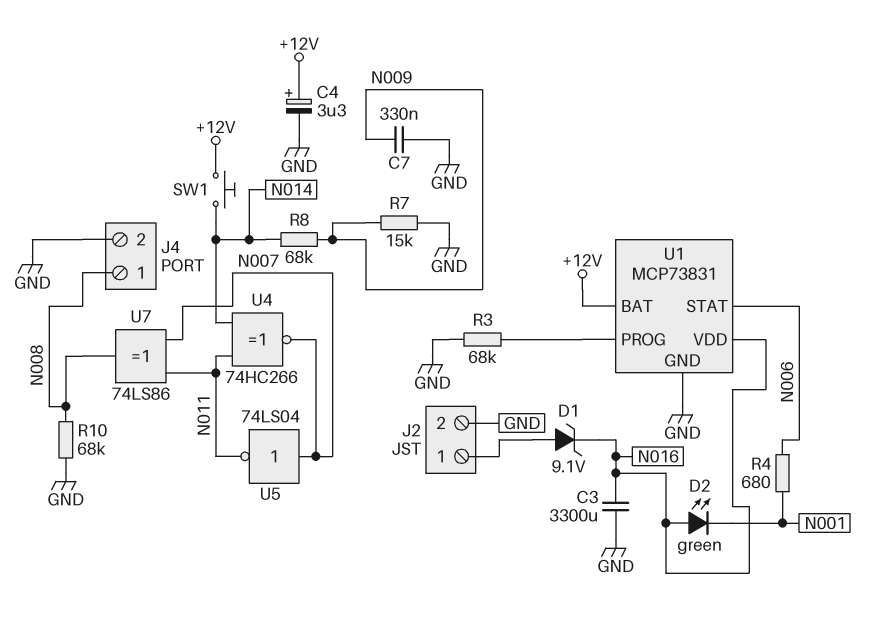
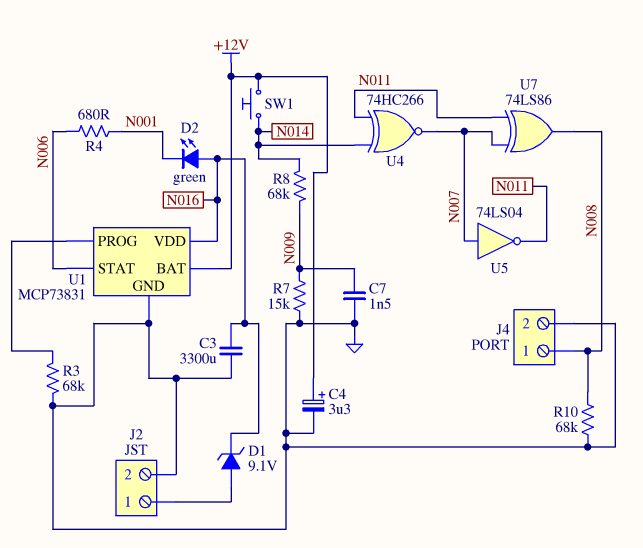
C7: 330nF (GND, N009) -> 1.5nF (GND, N009)

